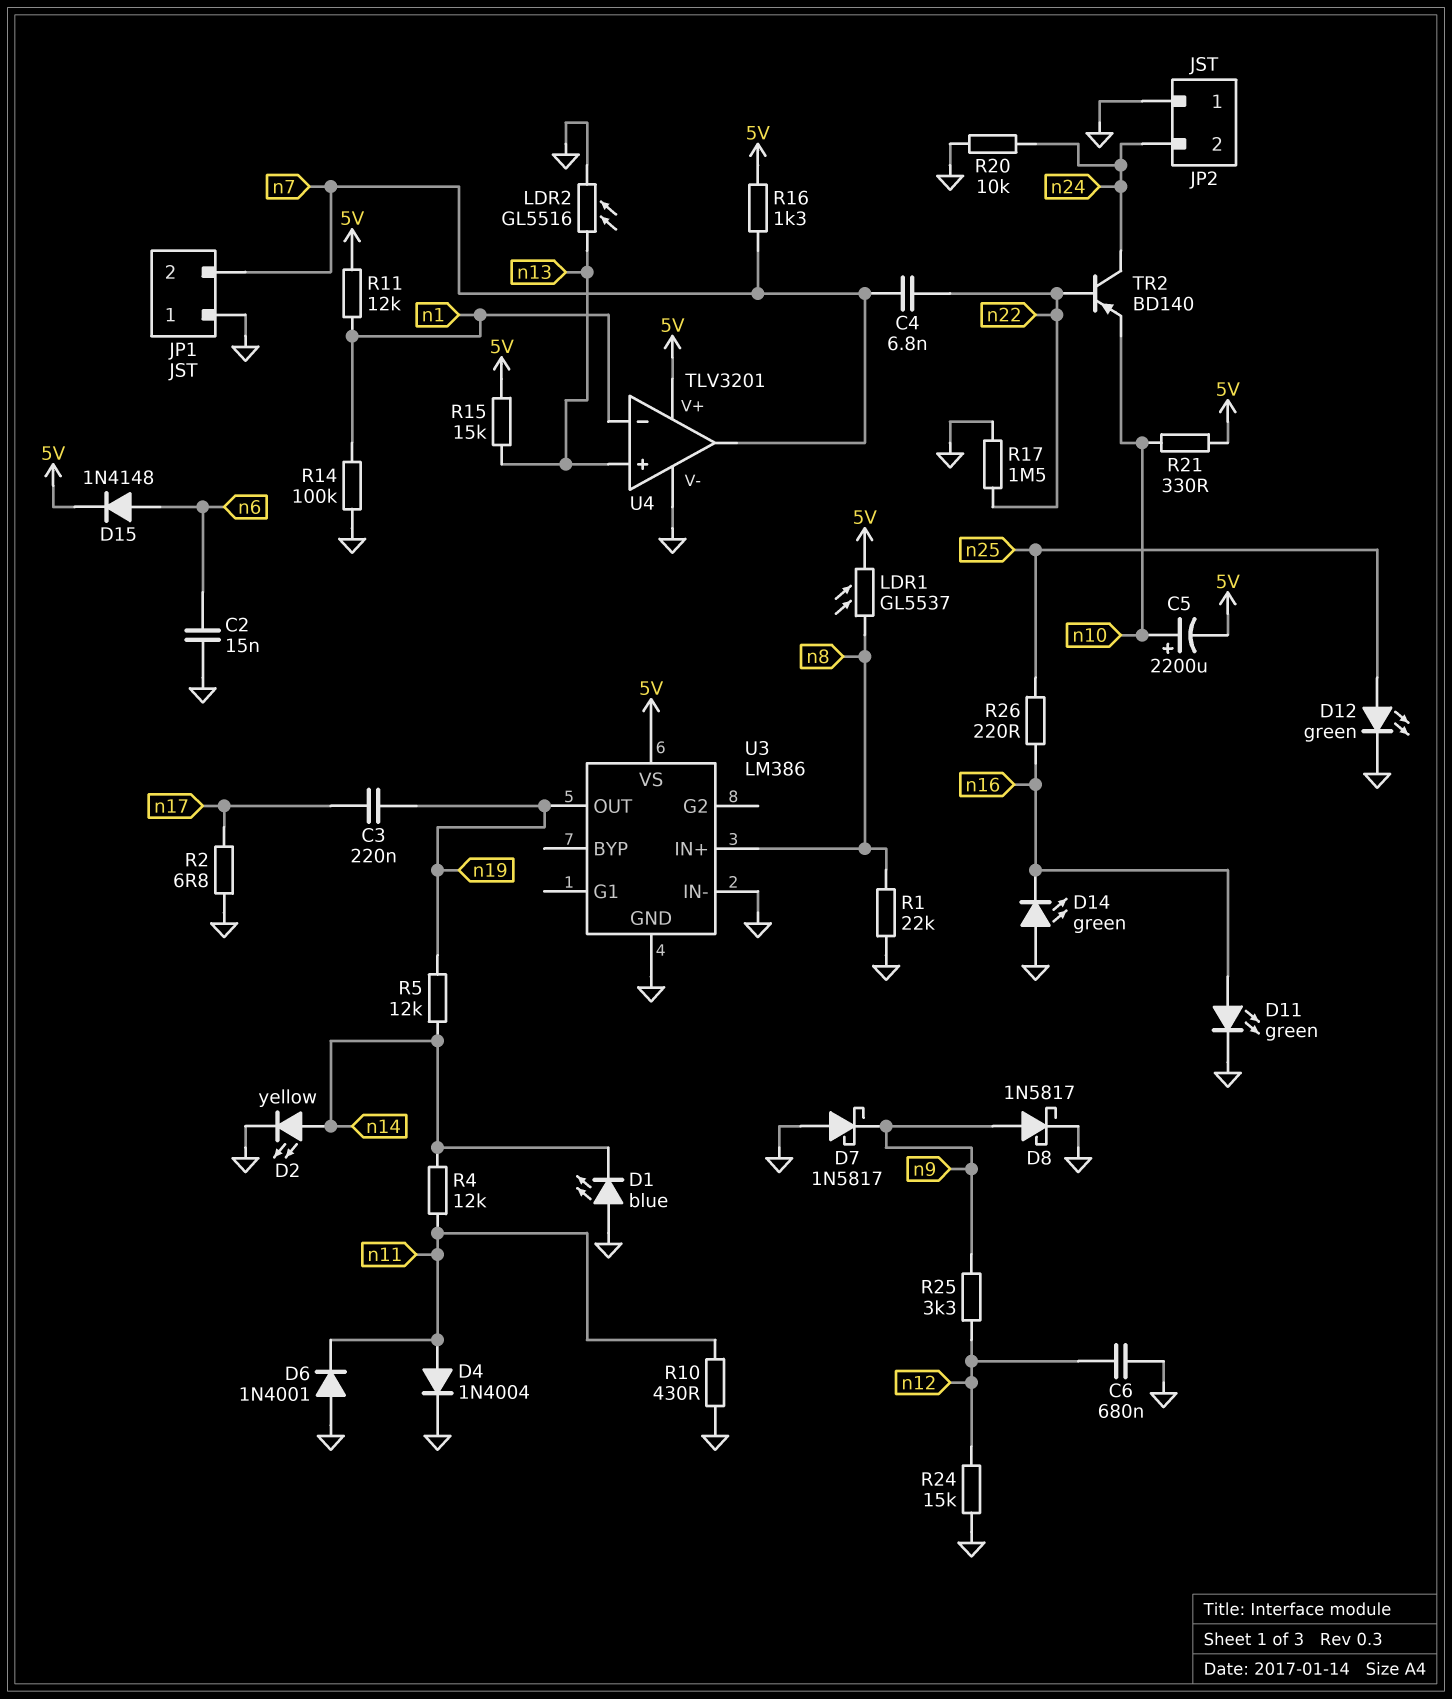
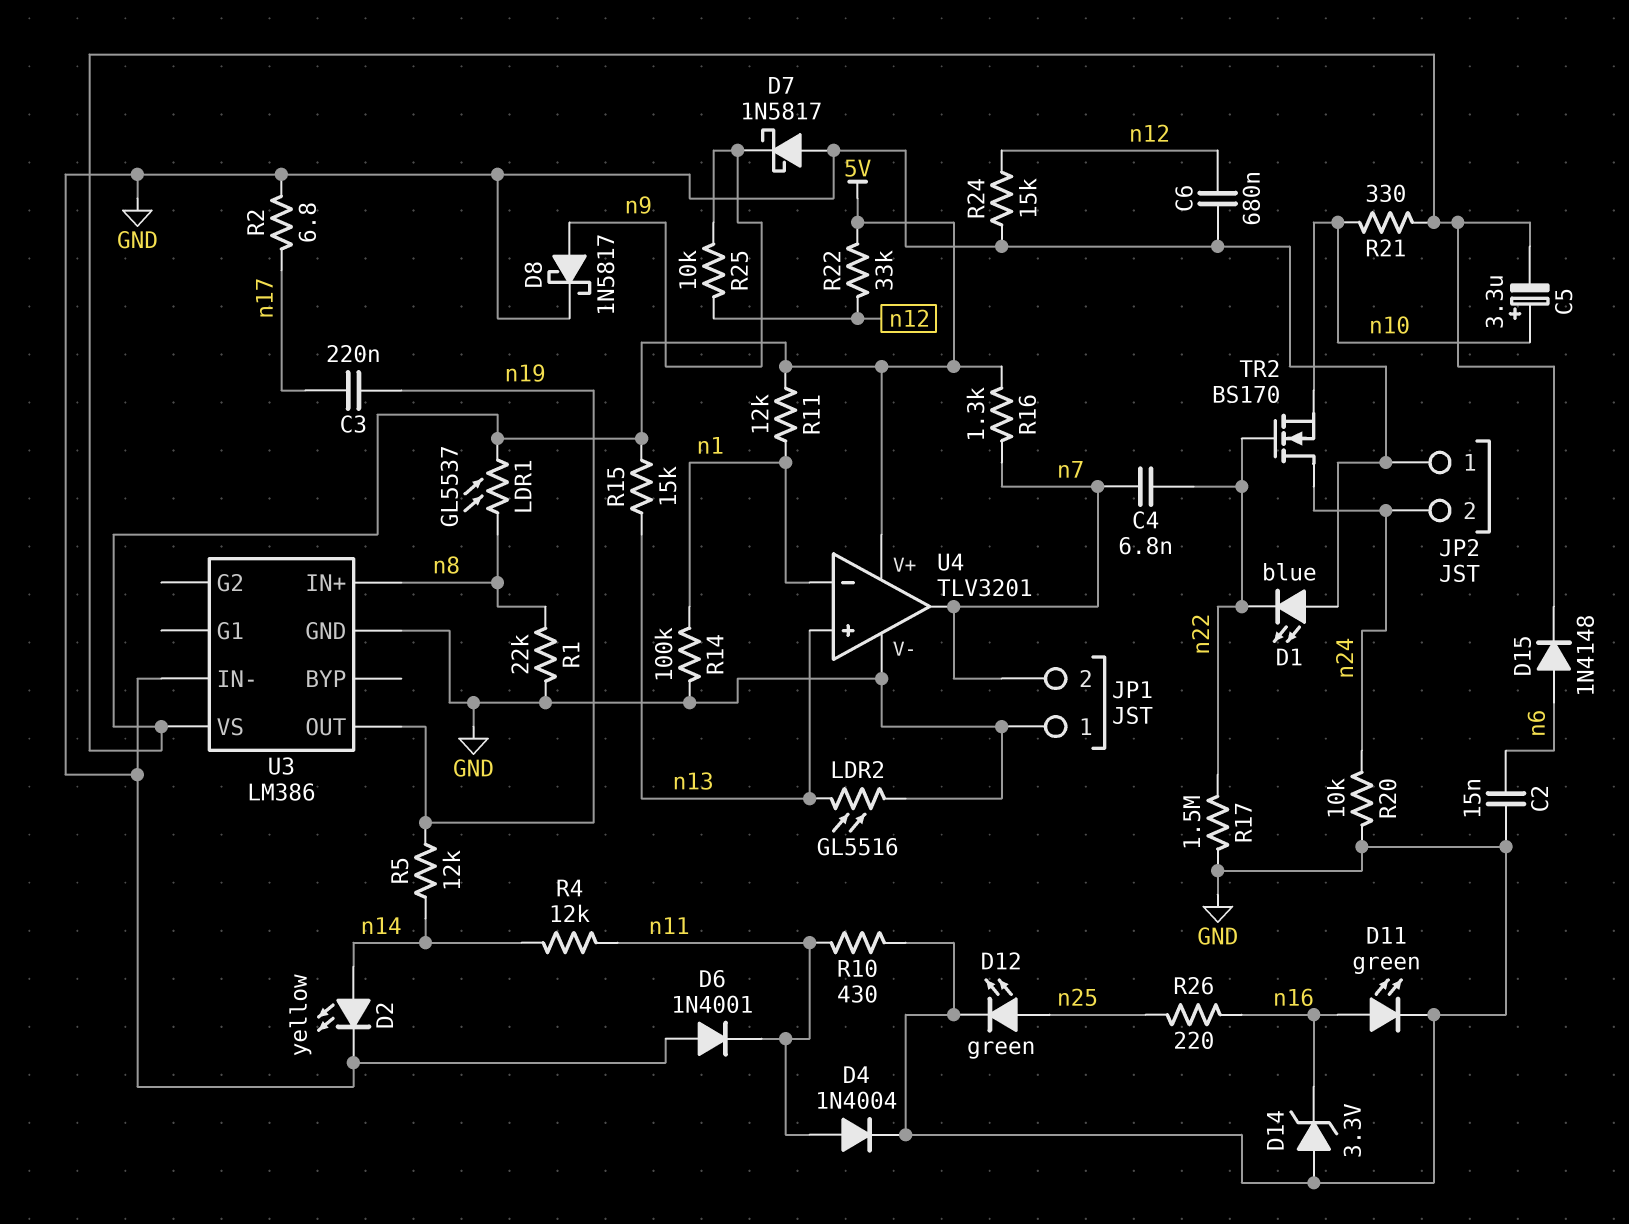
C5: 2200uF (plus n10, minus 5V) -> 3.3uF (plus n10, minus 5V)
D1: LED blue (A GND, K n14) -> LED blue (A GND, K n22)
D14: LED green (A GND, K n16) -> zener 3.3V (A GND, K n16)
R22: none -> 33k (5V, n12)
R25: 3.3k (n9, n12) -> 10k (n9, n12)
TR2: PNP BD140 (B n22, C n24, E n10) -> NMOS BS170 (G n22, D n24, S n10)

